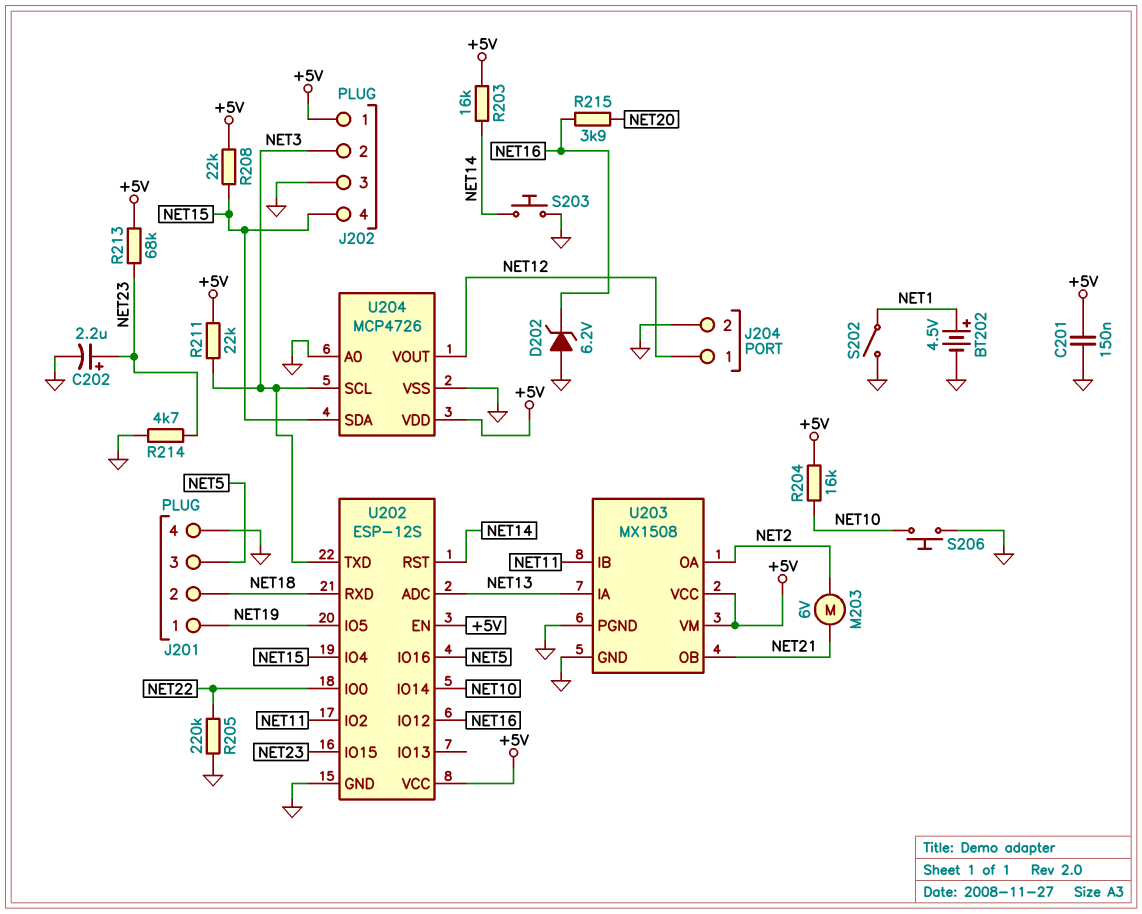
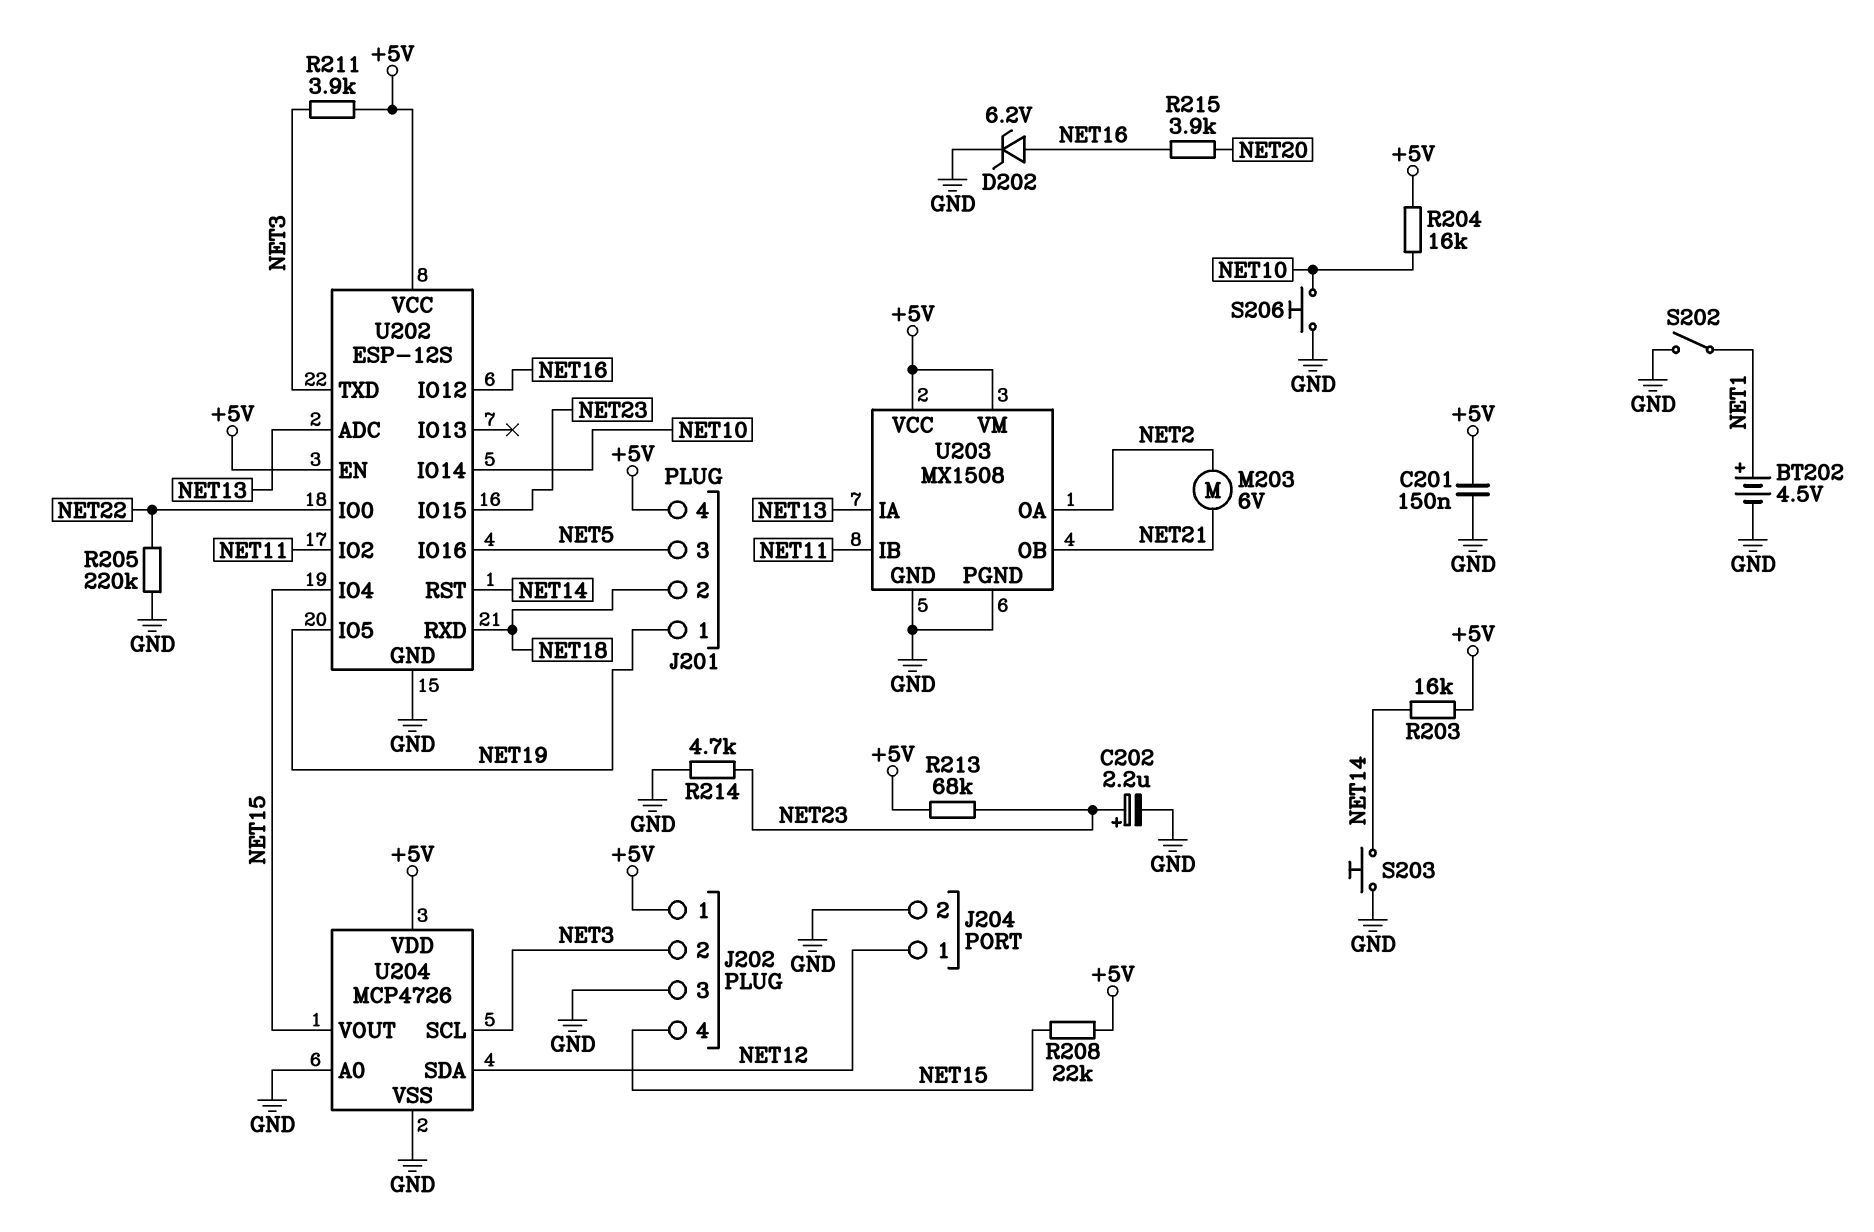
D202: zener 6.2V (A GND, K NET16) -> zener 6.2V (A NET16, K GND)
J201 pin 4: GND -> +5V
R211: 22k (+5V, NET3) -> 3.9k (+5V, NET3)
U204 pin SDA: NET15 -> NET12
U204 pin VOUT: NET12 -> NET15

